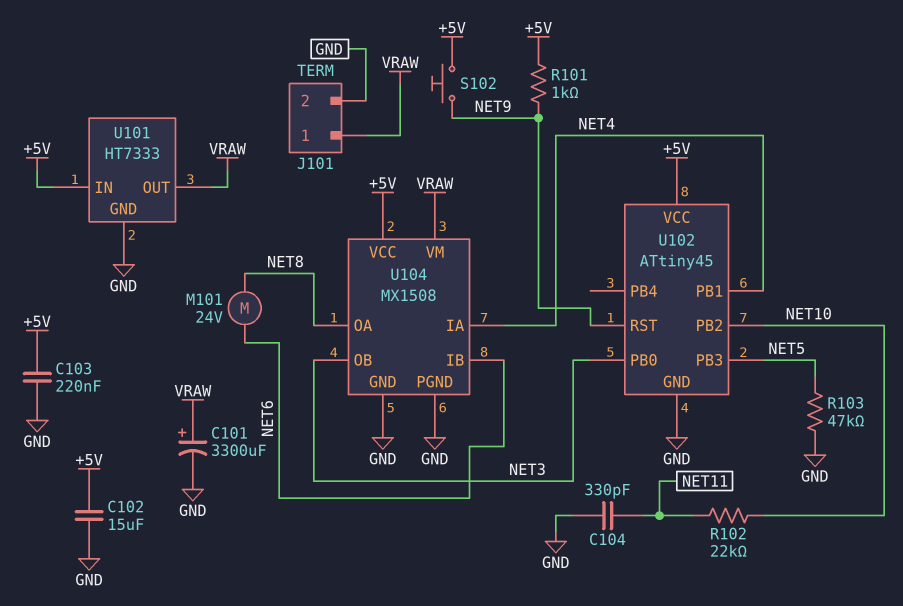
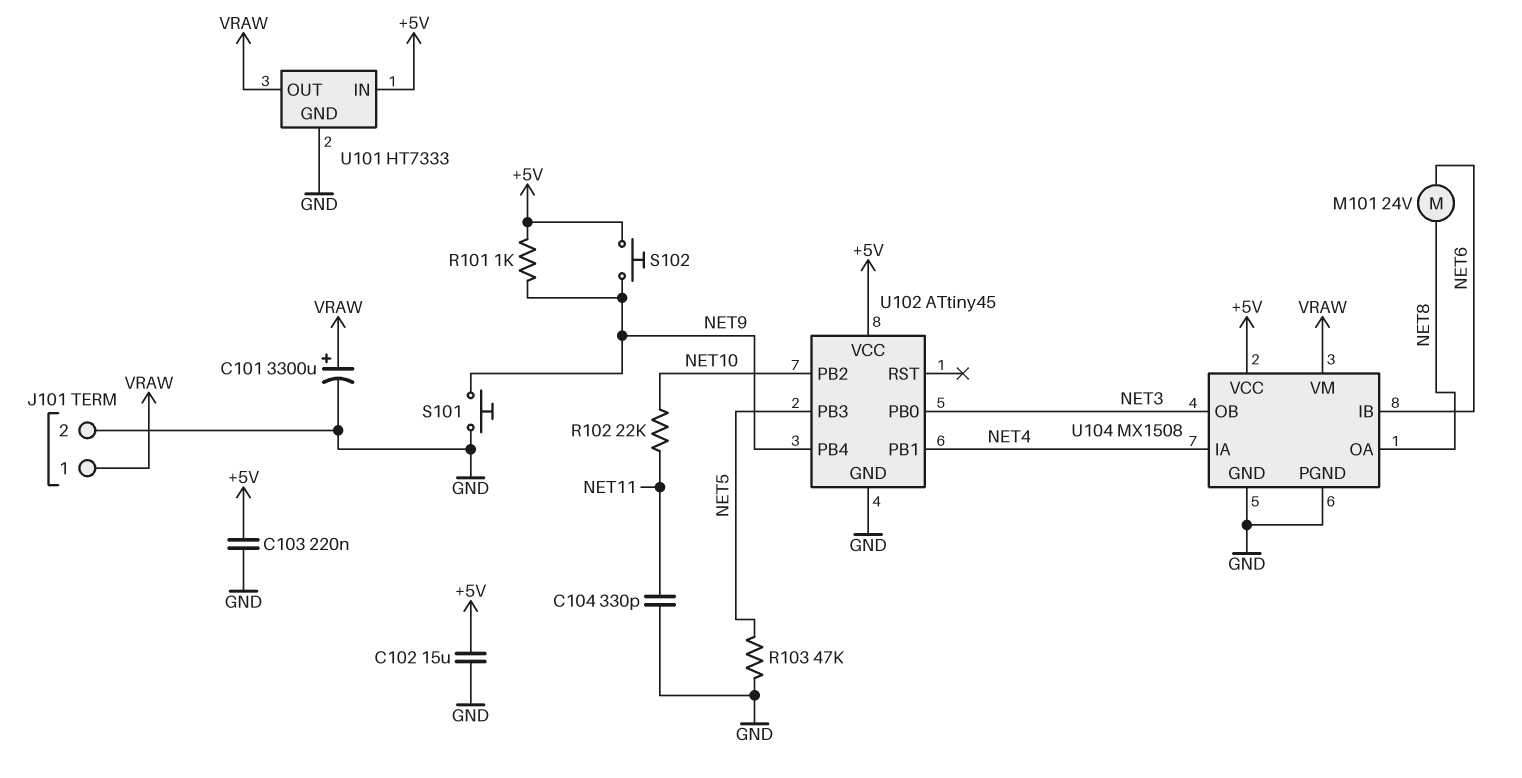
S101: none -> button (GND, NET9)
U102 pin PB4: none -> NET9
U102 pin RST: NET9 -> none

